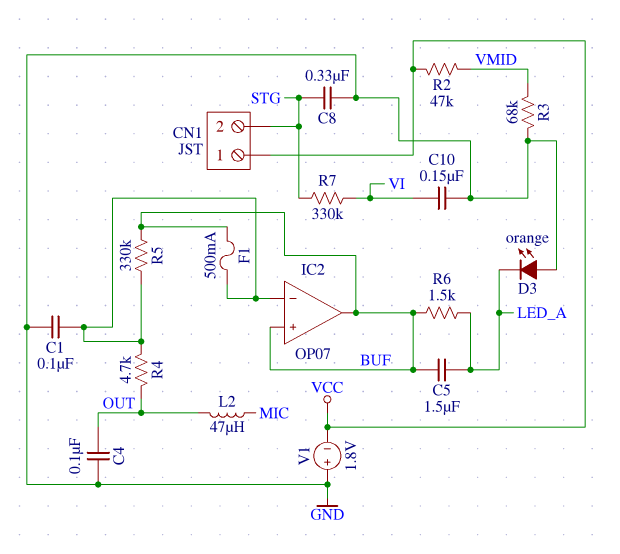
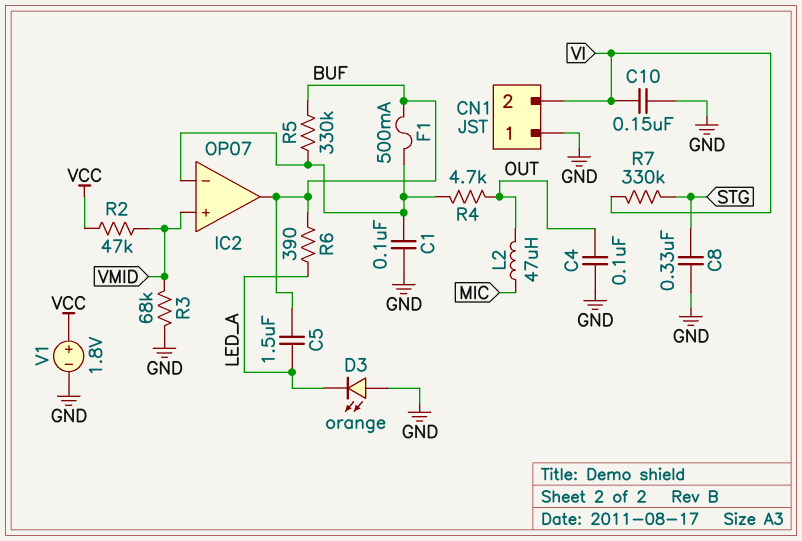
CN1 pin 1: VCC -> GND
CN1 pin 2: STG -> VI
IC2 pin in+: BUF -> VMID
R6: 1.5k (BUF, LED_A) -> 390 (BUF, LED_A)
V1: 1.8V (plus GND, minus VCC) -> 1.8V (plus VCC, minus GND)

